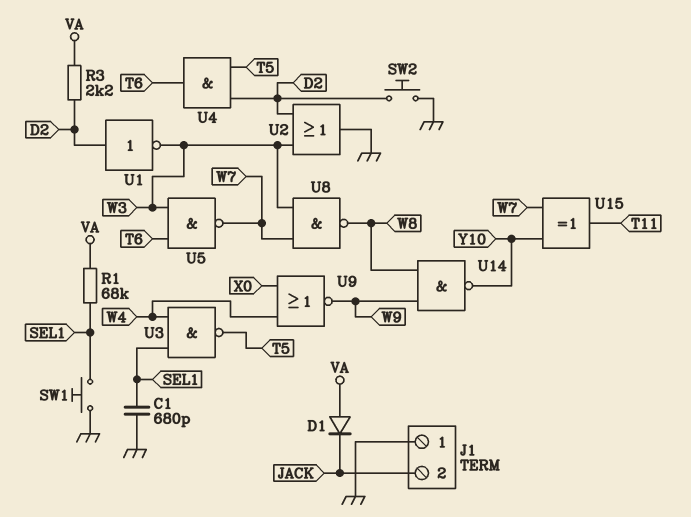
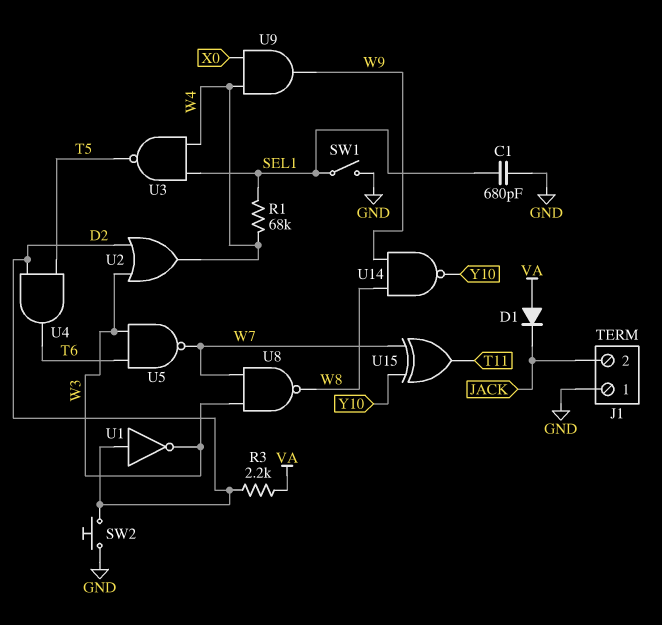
R1: 68k (SEL1, VA) -> 68k (SEL1, W4)
SW1: button (GND, SEL1) -> switch (GND, SEL1)
U2: OR (in D2, in W3, out GND) -> OR (in D2, in W3, out W4)
U9: NOR (in W4, in X0, out W9) -> AND (in W4, in X0, out W9)

